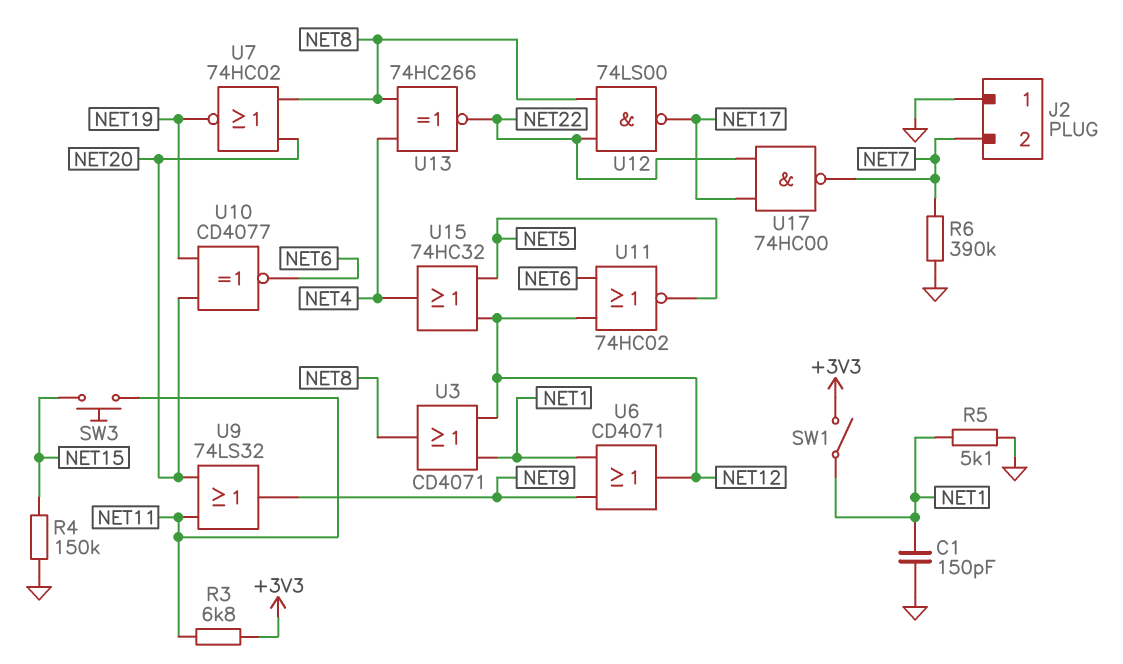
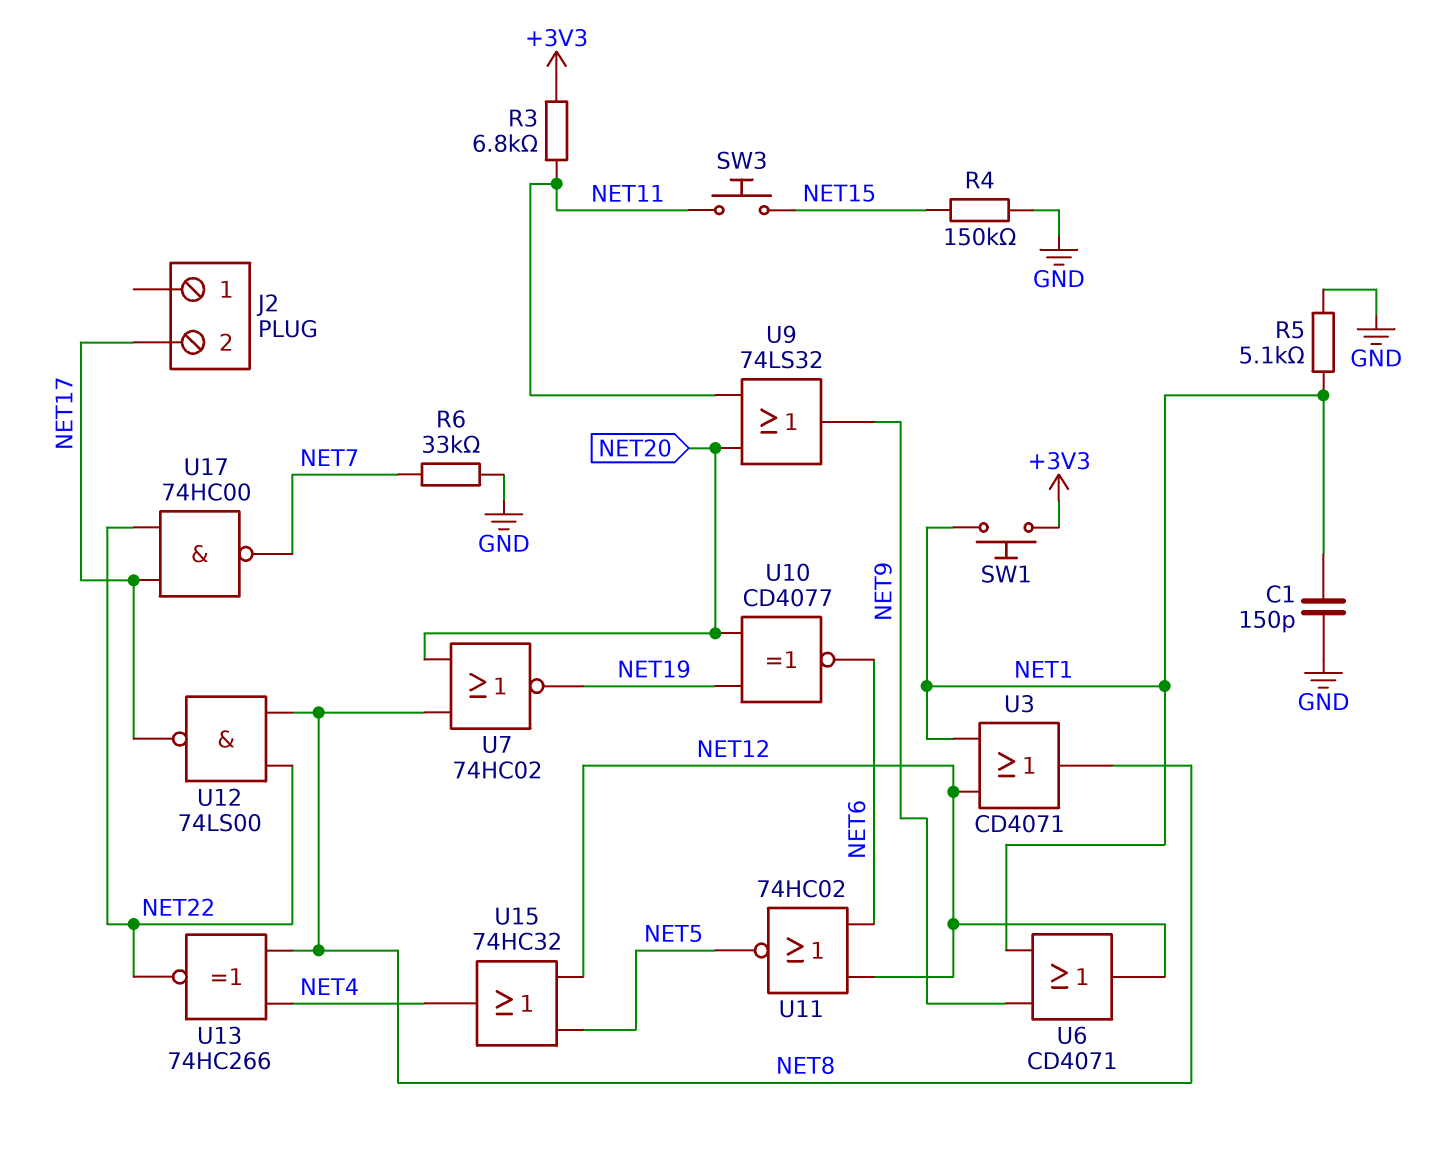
J2 pin 1: GND -> none
J2 pin 2: NET7 -> NET17
R6: 390k (GND, NET7) -> 33k (GND, NET7)
SW1: switch (+3V3, NET1) -> button (+3V3, NET1)

